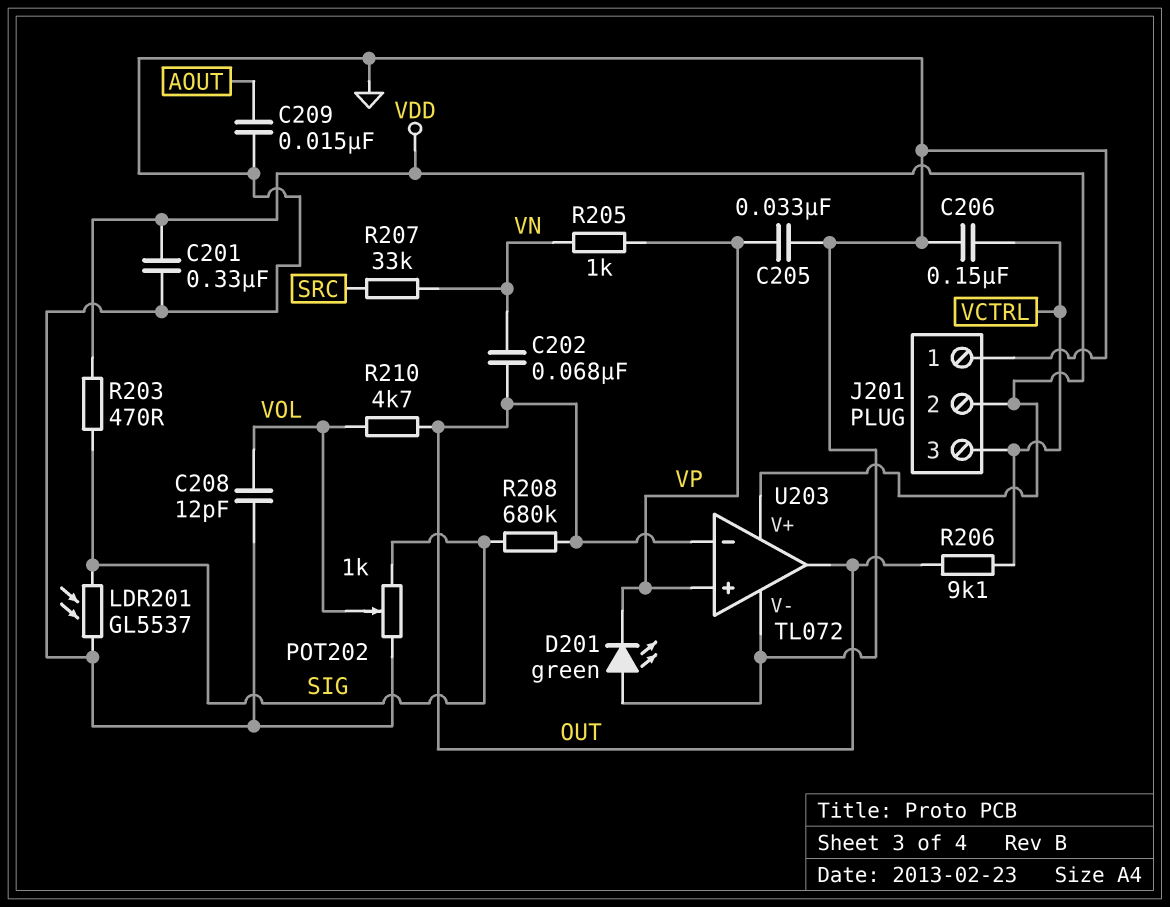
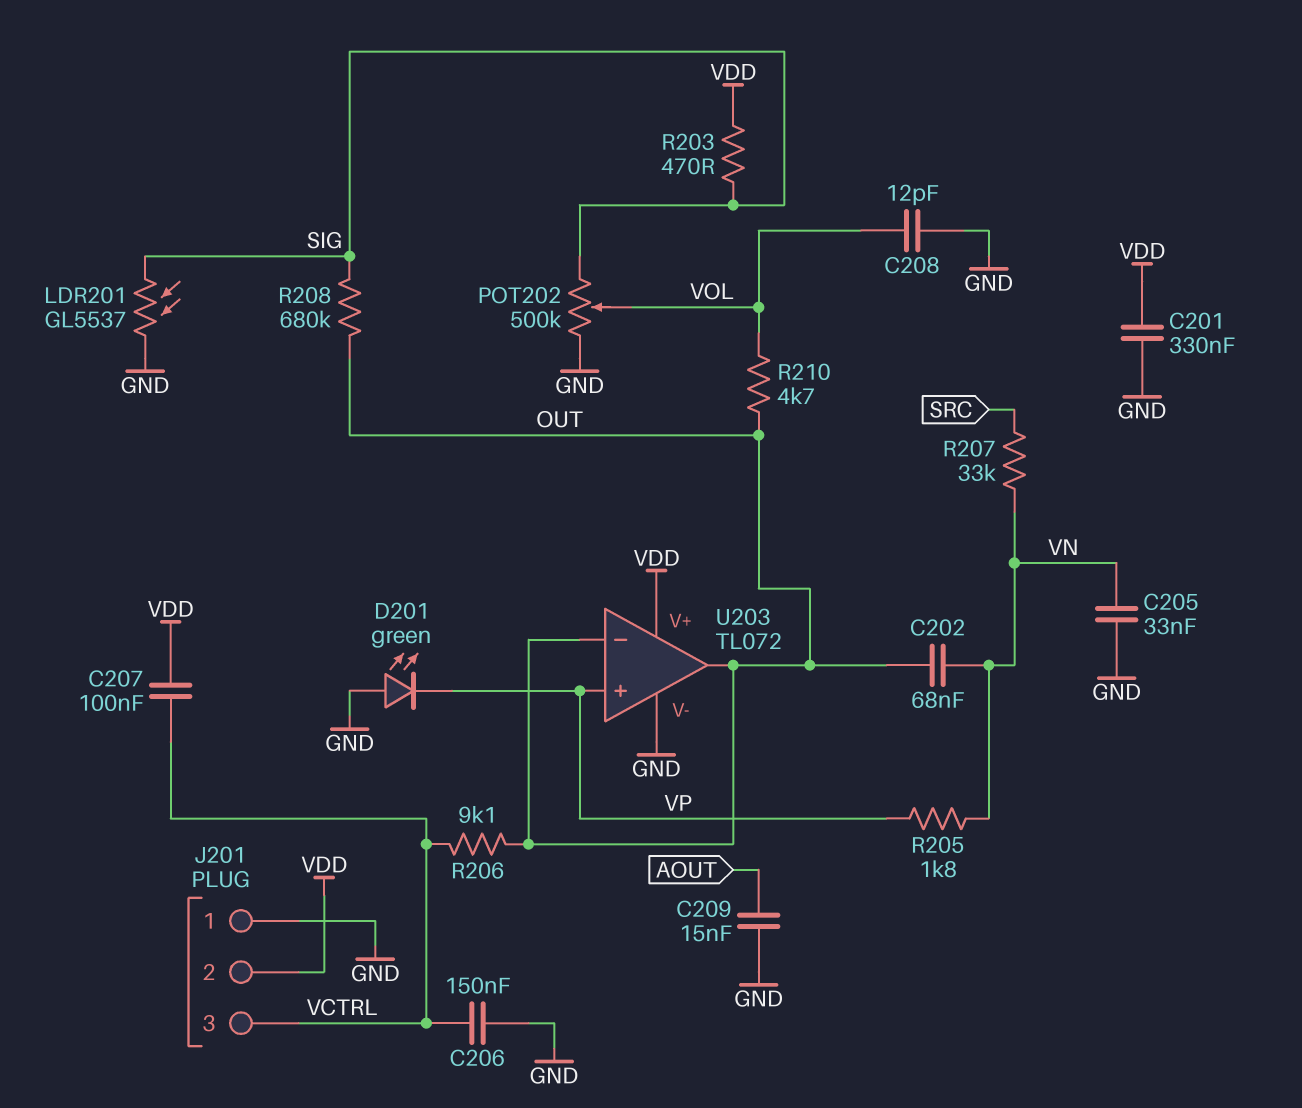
C205: 33nF (GND, VP) -> 33nF (GND, VN)
C207: none -> 100nF (VCTRL, VDD)
POT202: 1k (GND, SIG, wiper VOL) -> 500k (GND, SIG, wiper VOL)
R205: 1k (VN, VP) -> 1.8k (VN, VP)

